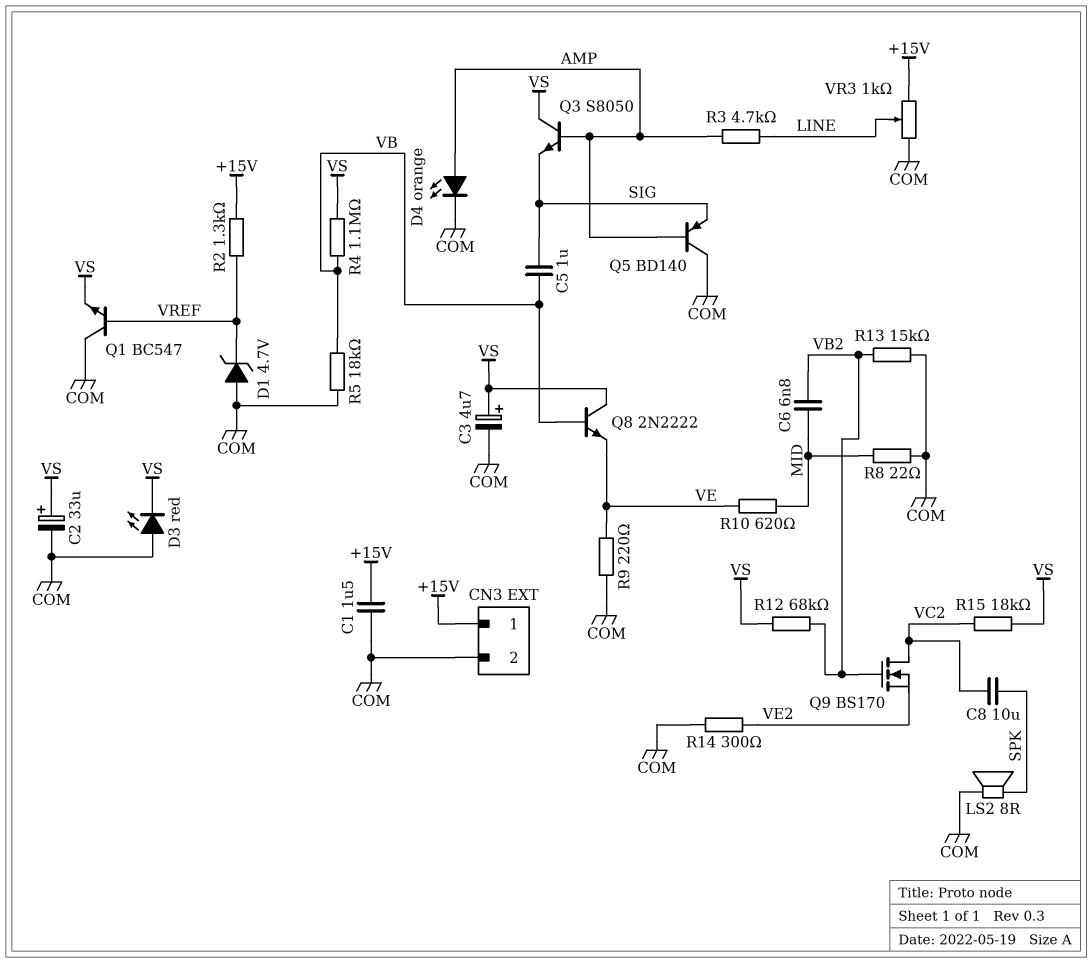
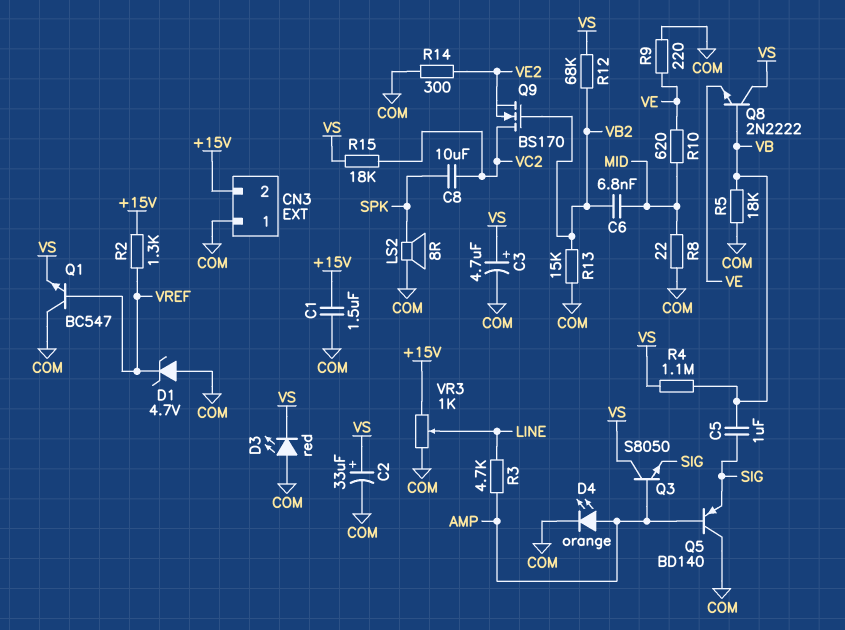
CN3 pin 1: +15V -> COM
CN3 pin 2: COM -> +15V

